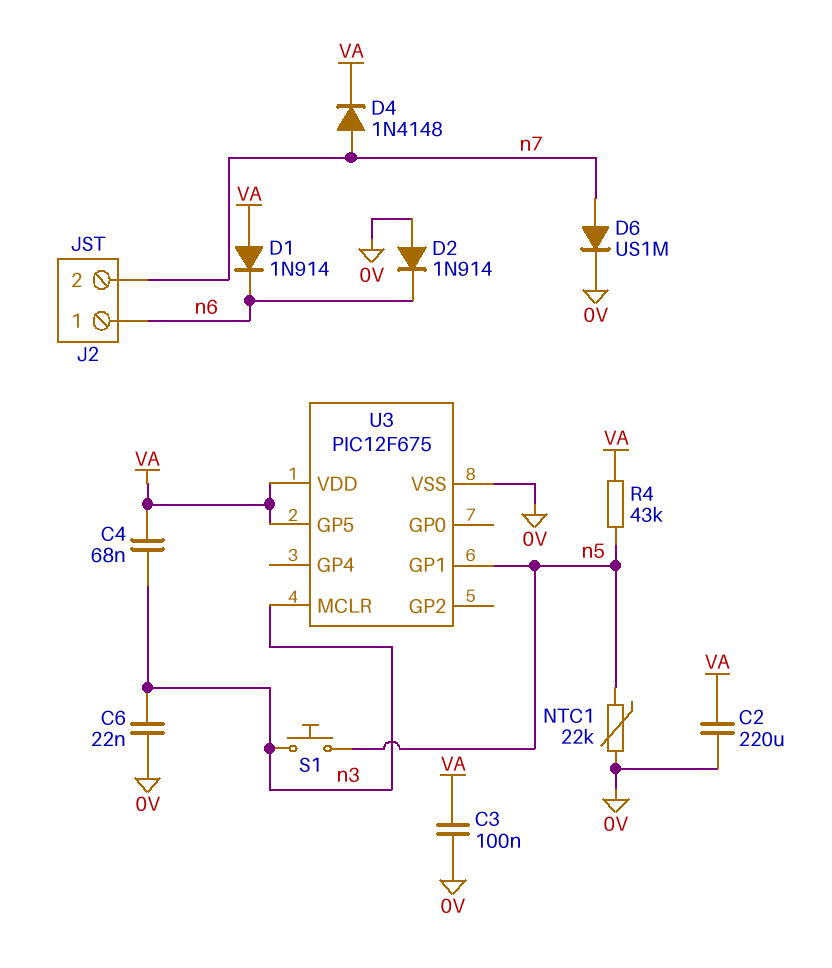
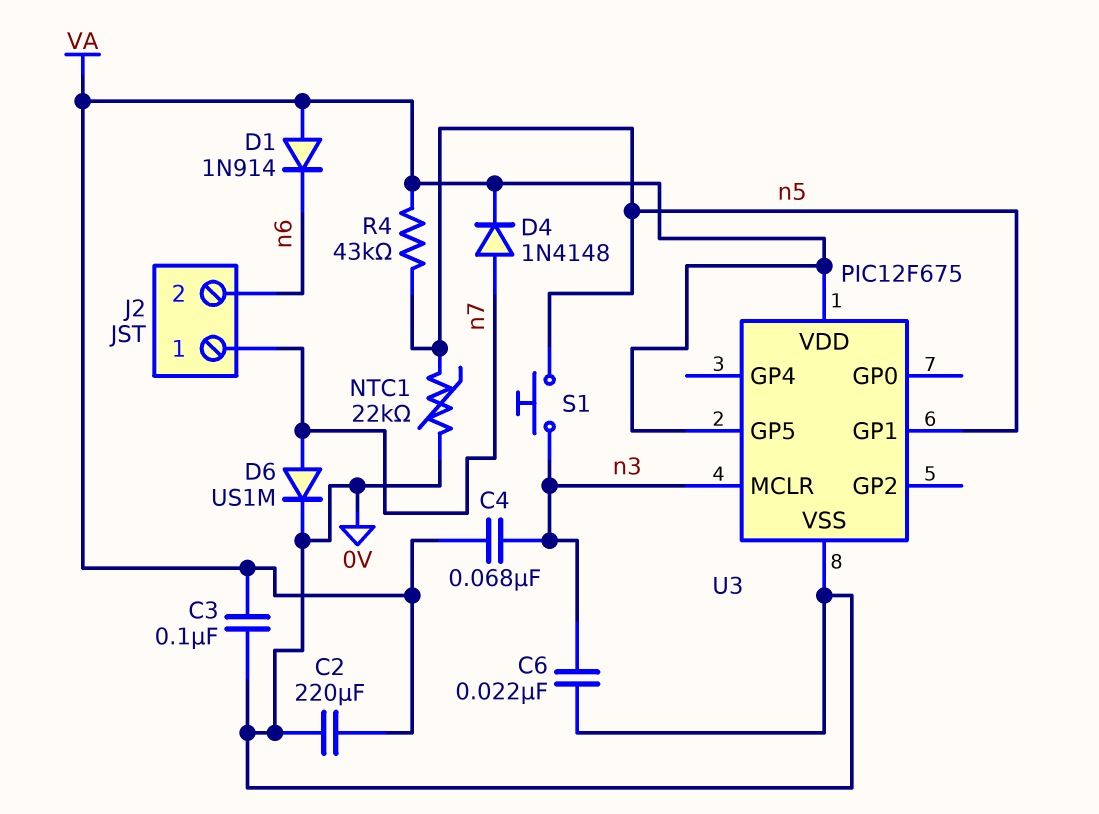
D2: diode 1N914 (A 0V, K n6) -> none
J2 pin 1: n6 -> n7
J2 pin 2: n7 -> n6

